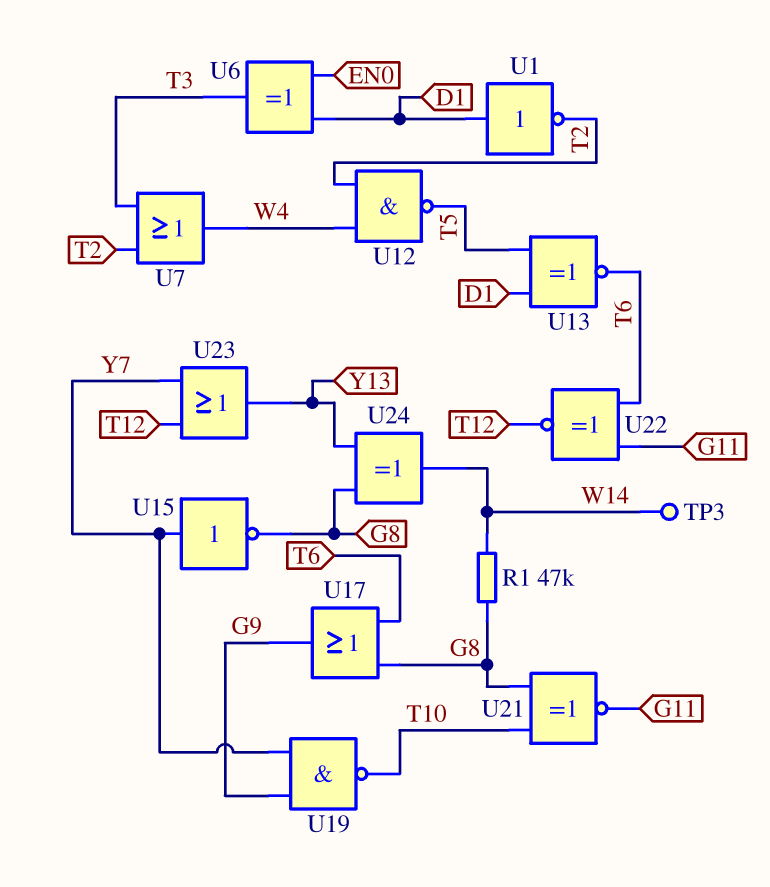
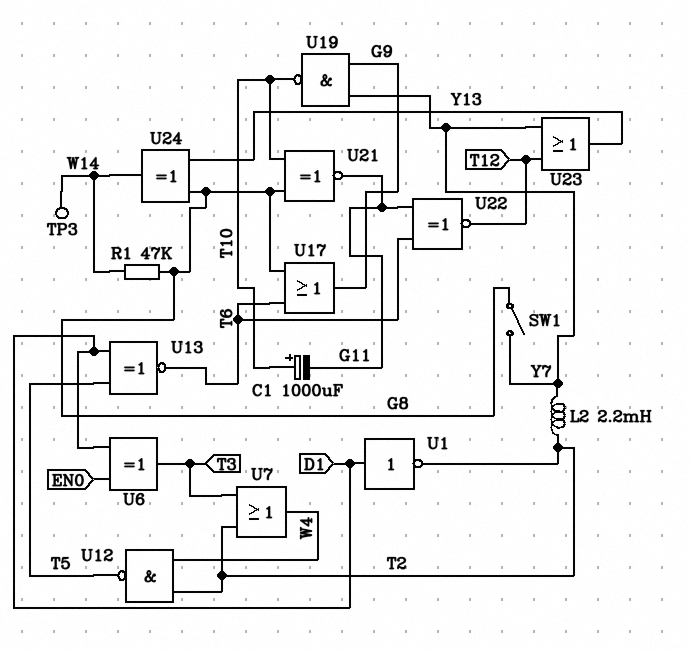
C1: none -> 1000uF (plus T10, minus G11)
L2: none -> 2.2mH (T2, Y7)
SW1: none -> switch (G8, Y7)
U15: NOT (in Y7, out G8) -> none

